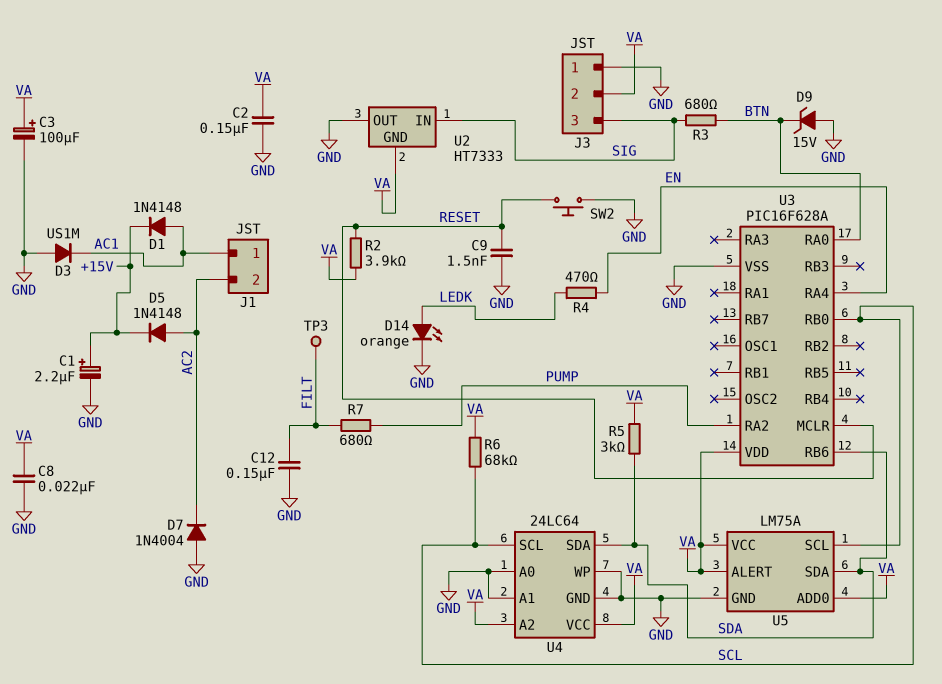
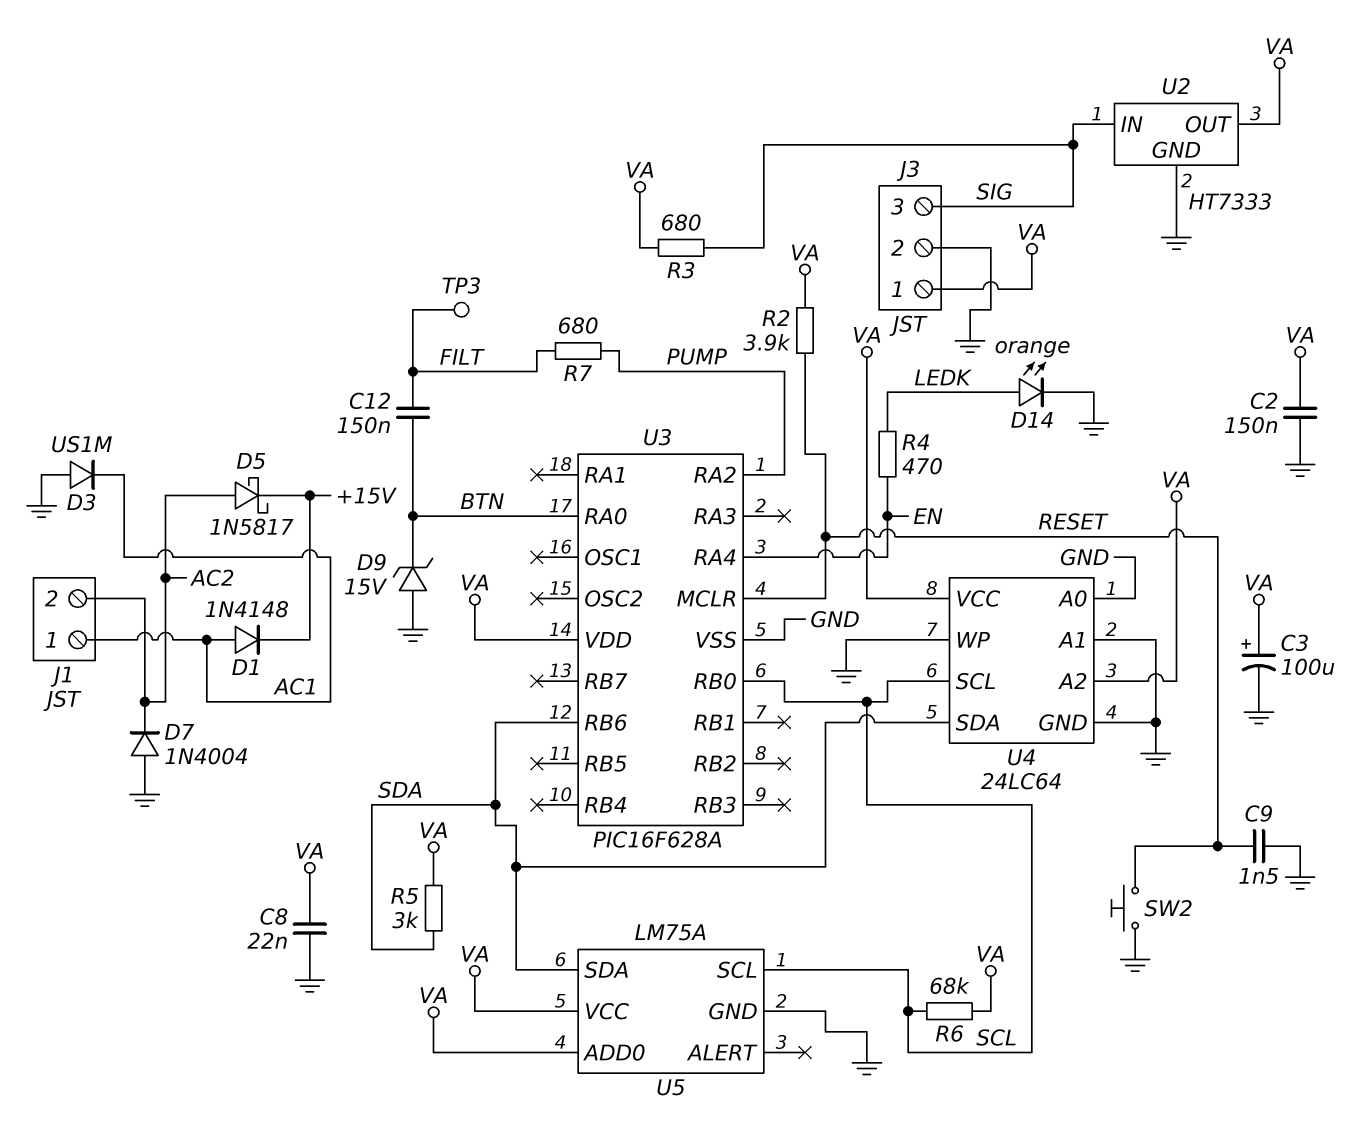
C1: 2.2uF (plus +15V, minus GND) -> none
C12: 150nF (FILT, GND) -> 150nF (BTN, FILT)
D5: diode 1N4148 (A AC2, K +15V) -> schottky 1N5817 (A AC2, K +15V)
J3 pin 1: GND -> VA
J3 pin 2: VA -> GND
R3: 680 (BTN, SIG) -> 680 (SIG, VA)
U2 pin GND: VA -> GND
U2 pin OUT: GND -> VA
U5 pin ALERT: VA -> none

